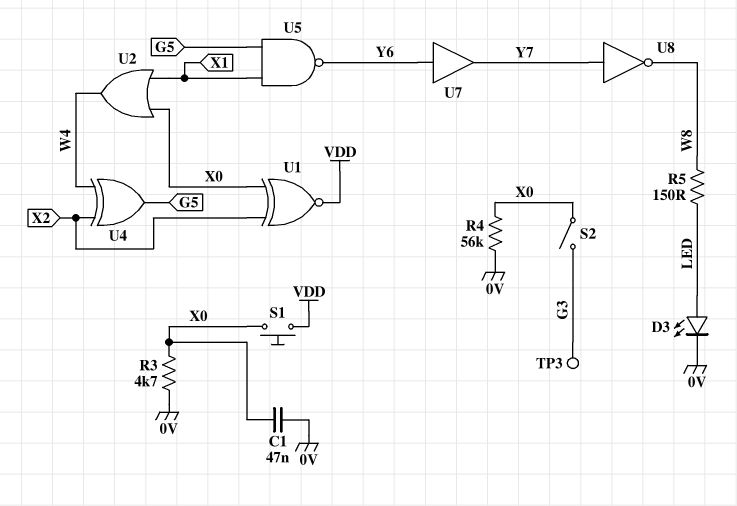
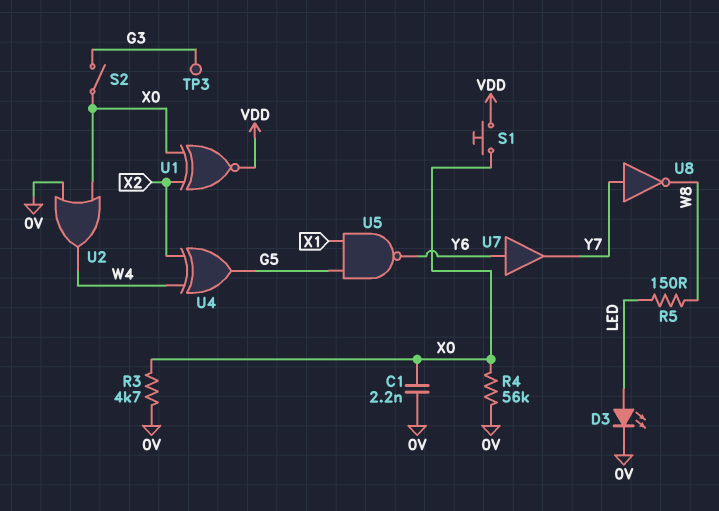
C1: 47nF (0V, X0) -> 2.2nF (0V, X0)
U2: OR (in X0, in X1, out W4) -> OR (in 0V, in X0, out W4)

